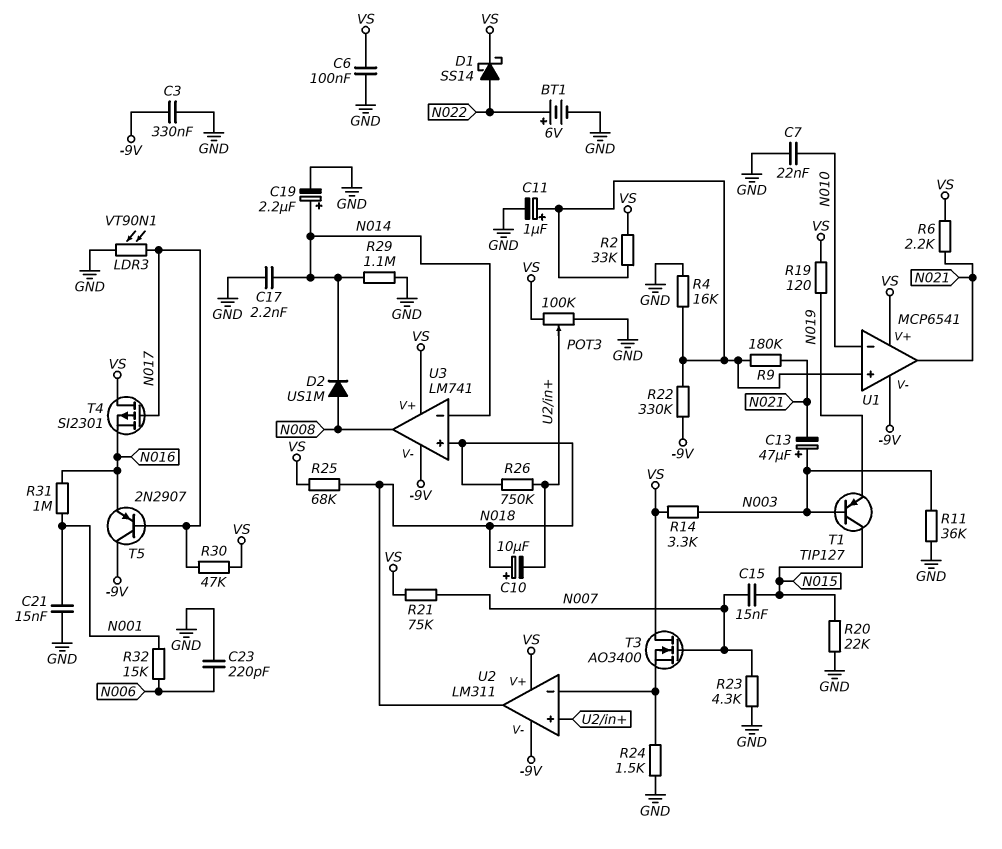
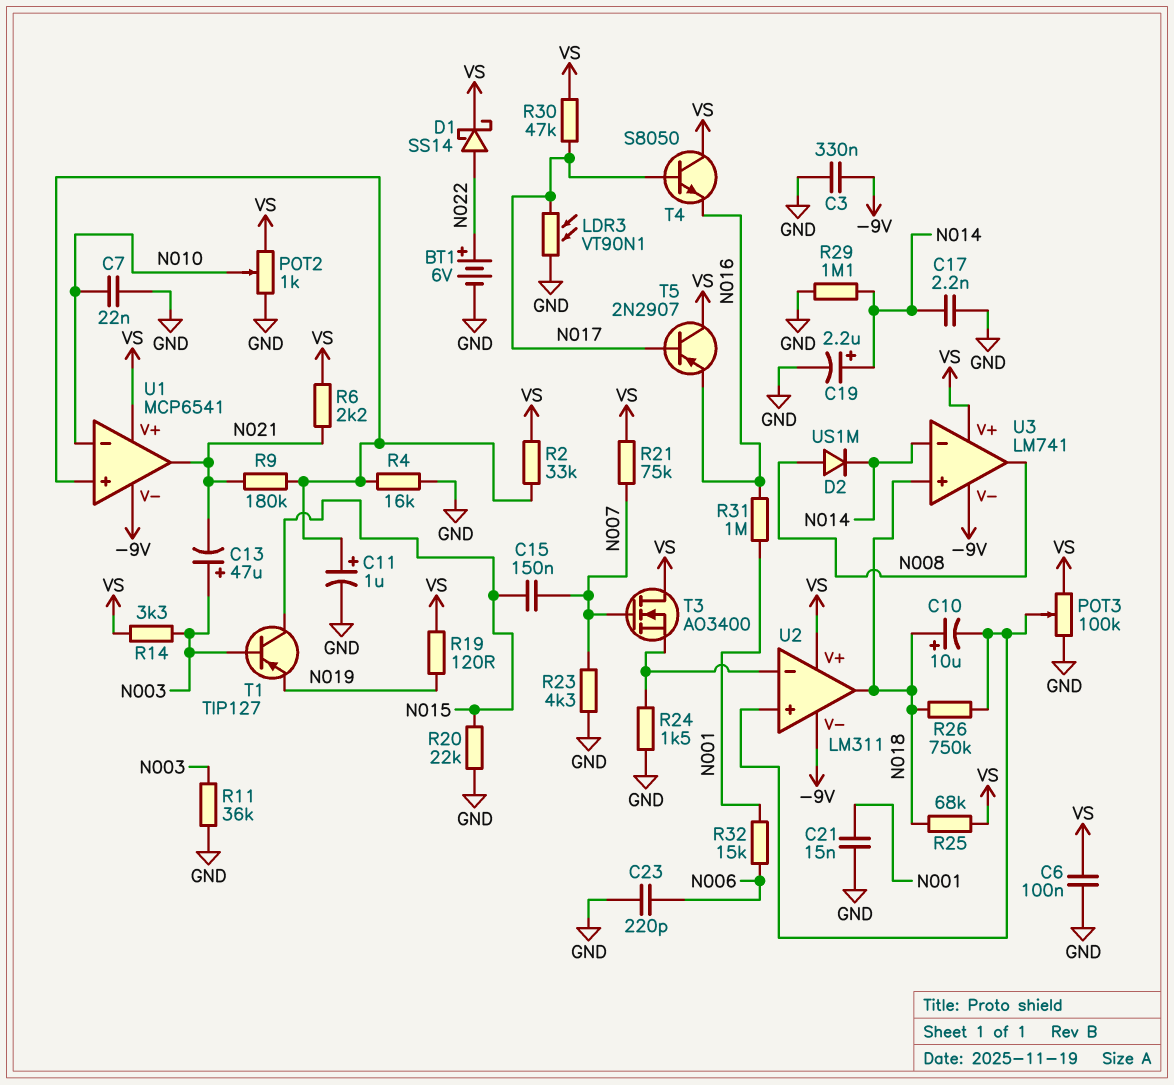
C15: 15nF (N007, N015) -> 150nF (N007, N015)
POT2: none -> 1k (GND, VS, wiper N010)
R22: 330k (-9V, U1/in+) -> none
T4: PMOS SI2301 (G N017, D VS, S N016) -> NPN S8050 (B N017, C VS, E N016)
T5: PNP 2N2907 (B N017, C -9V, E N016) -> PNP 2N2907 (B N017, C VS, E N016)

